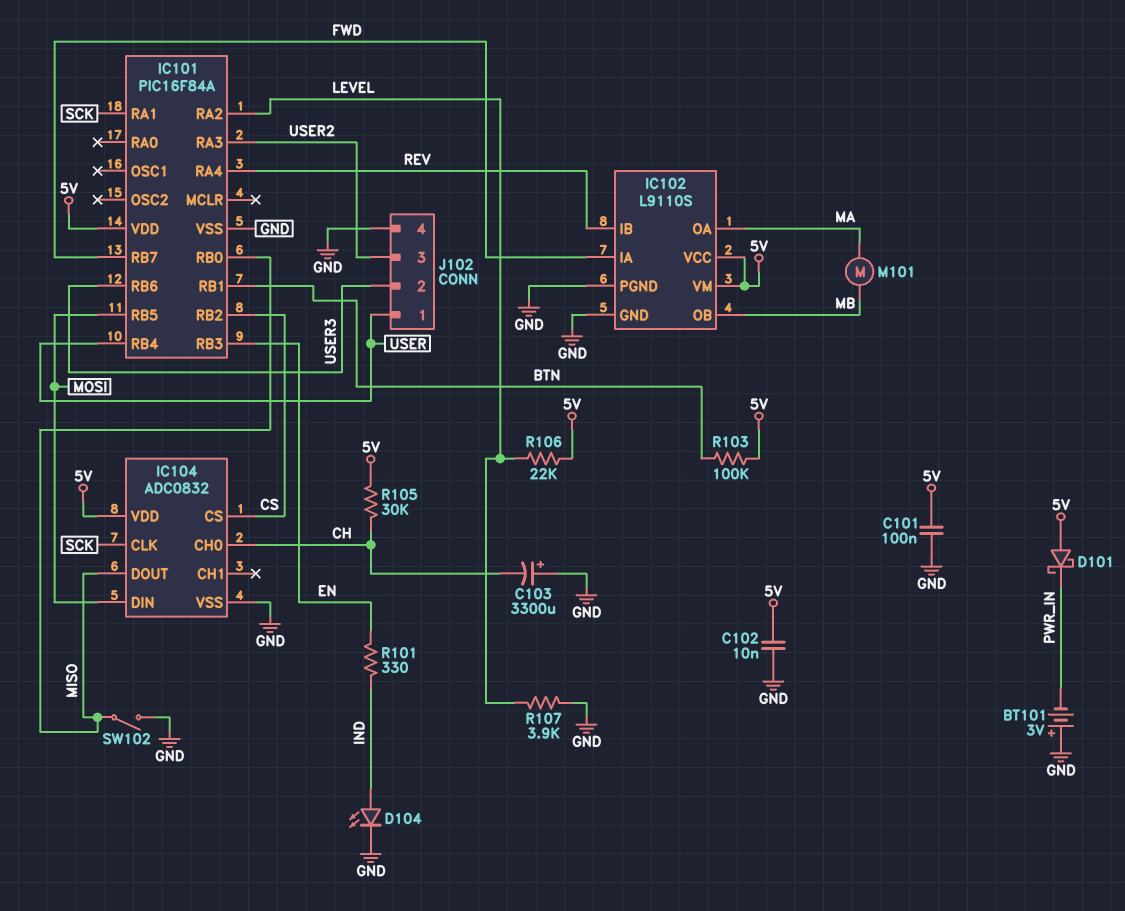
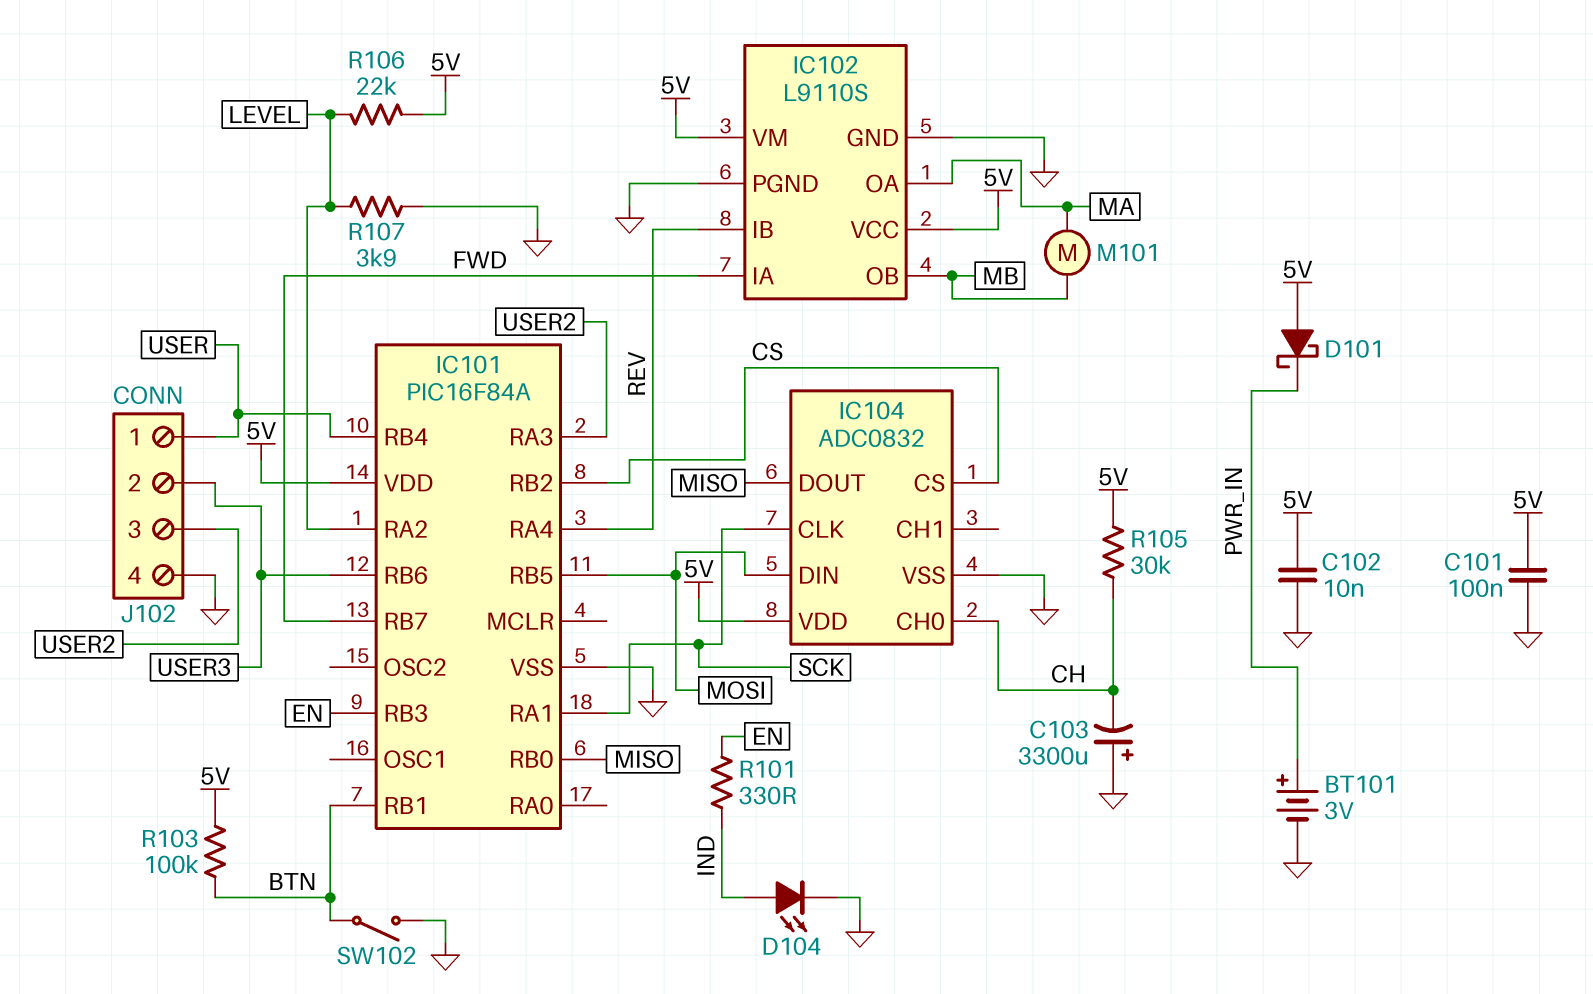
BT101: 3V (plus GND, minus PWR_IN) -> 3V (plus PWR_IN, minus GND)
SW102: switch (GND, MISO) -> switch (BTN, GND)

